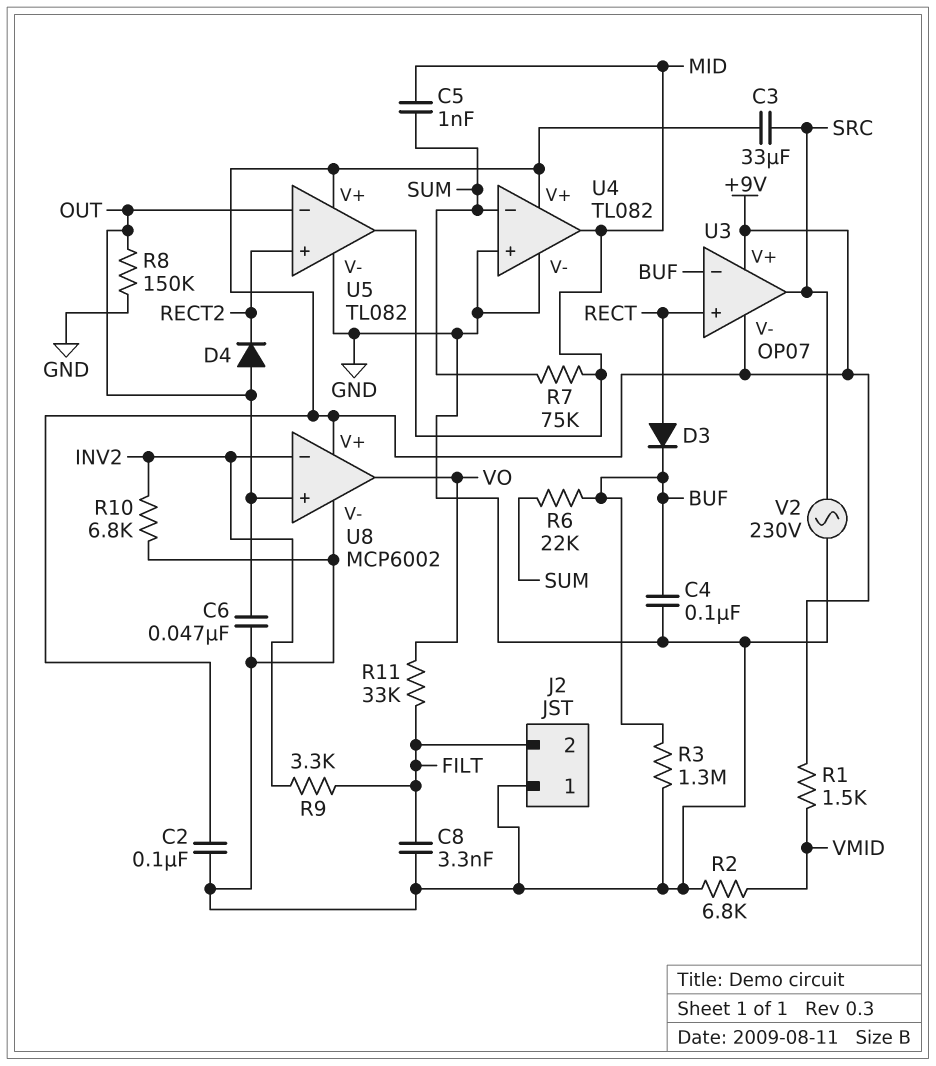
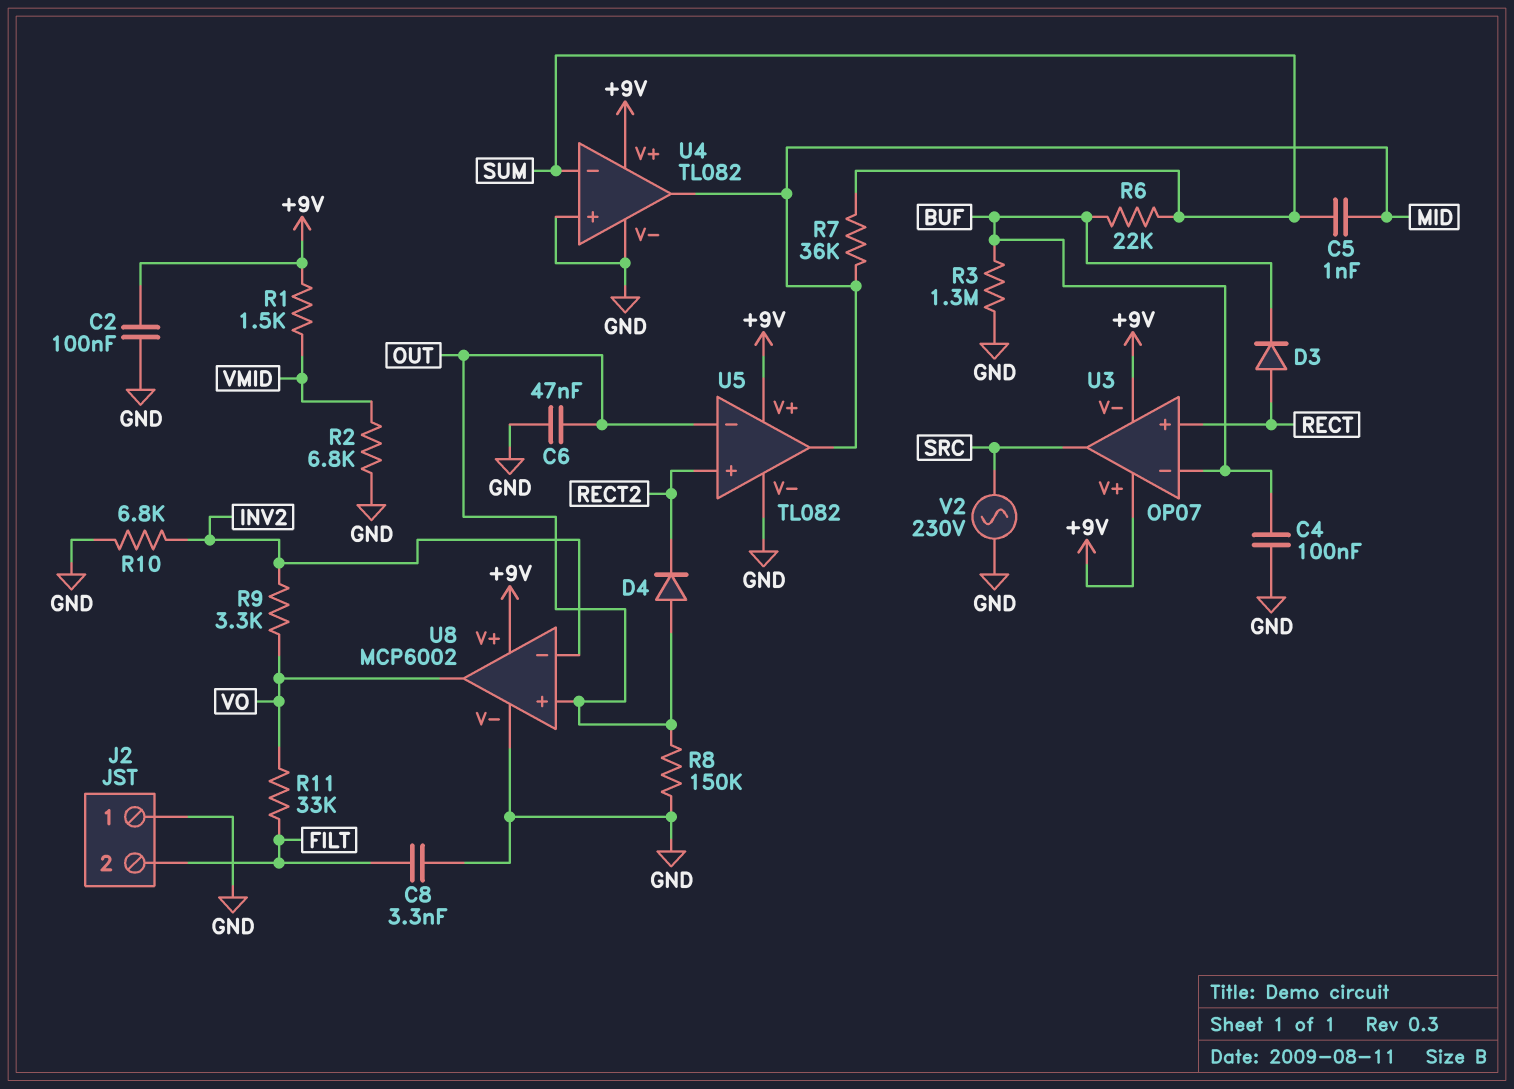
C3: 33uF (+9V, SRC) -> none
R7: 75k (MID, SUM) -> 36k (MID, SUM)
R9: 3.3k (FILT, INV2) -> 3.3k (INV2, VO)

